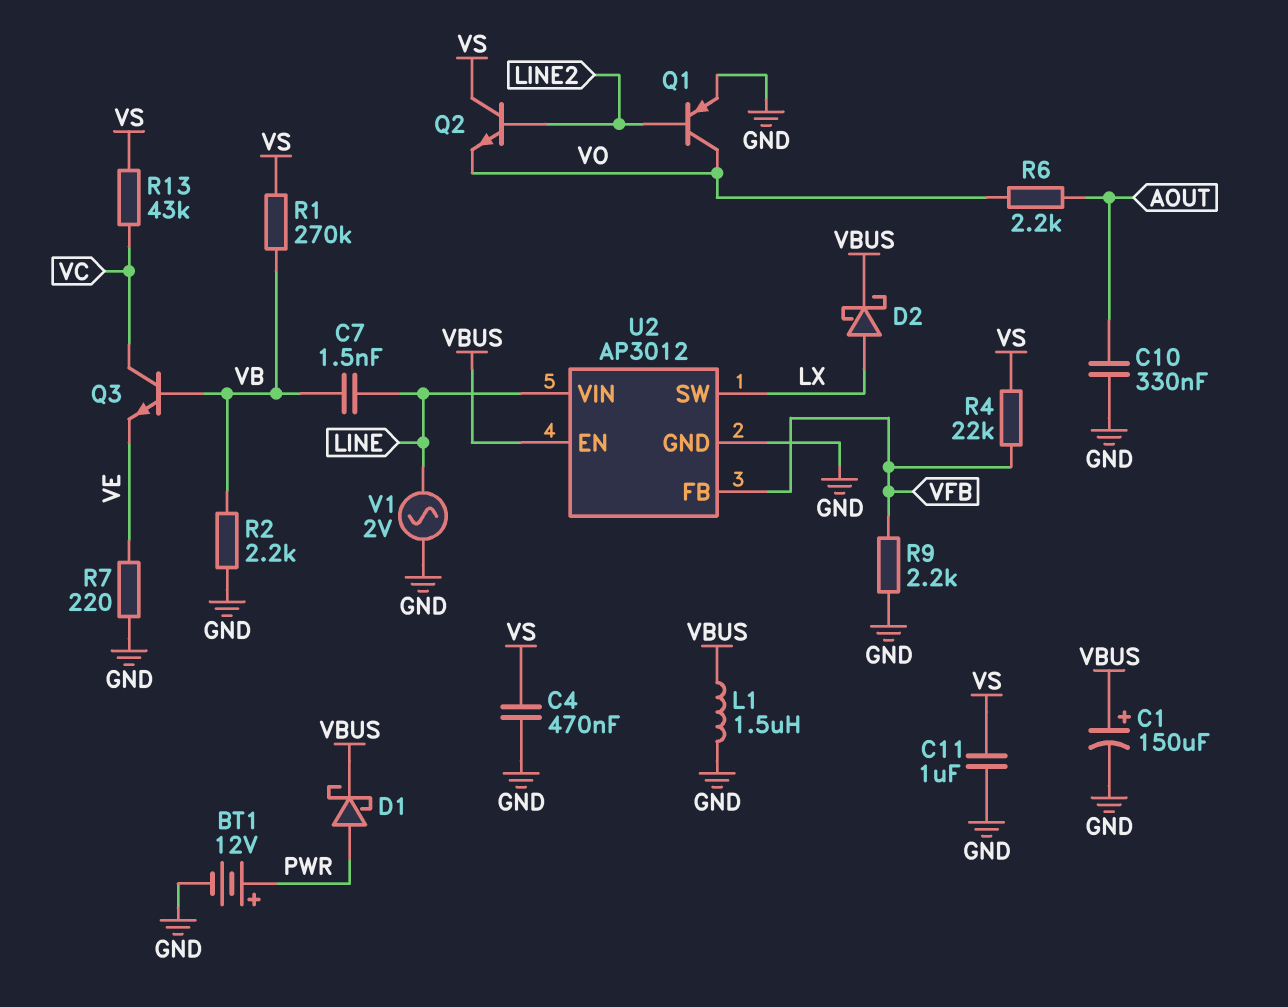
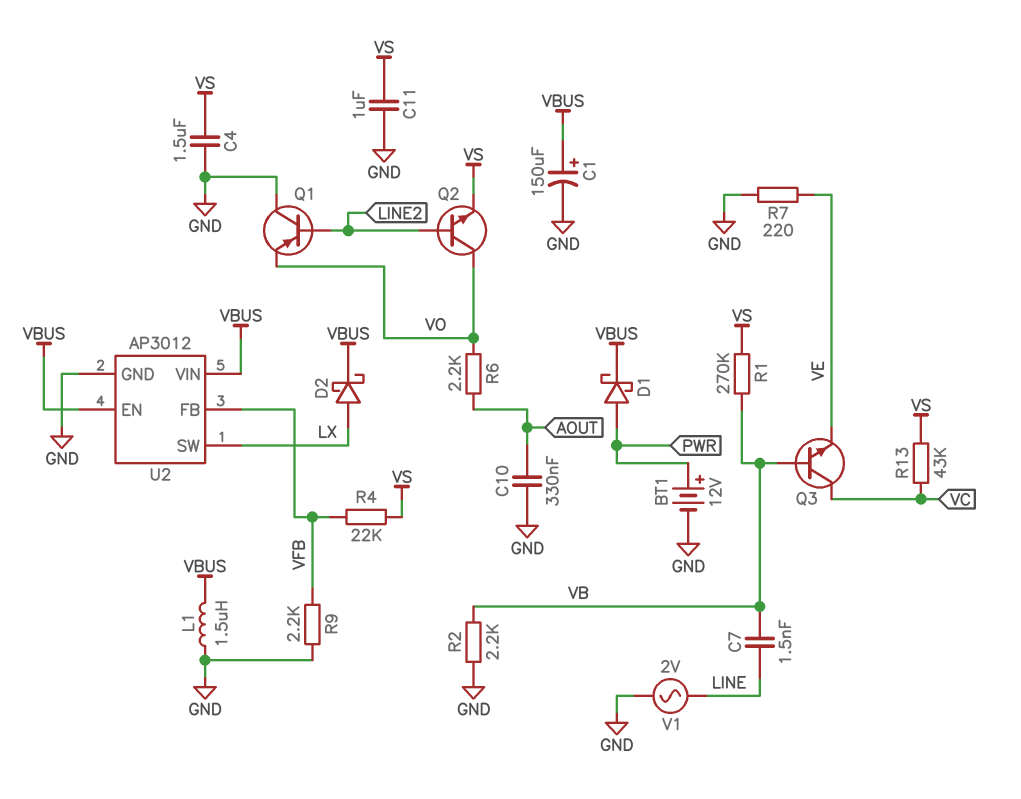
C4: 470nF (GND, VS) -> 1.5uF (GND, VS)
Q1: PNP (B LINE2, C VO, E GND) -> PNP (B LINE2, C GND, E VO)
Q2: NPN (B LINE2, C VS, E VO) -> NPN (B LINE2, C VO, E VS)
U2 pin VIN: LINE -> VBUS

